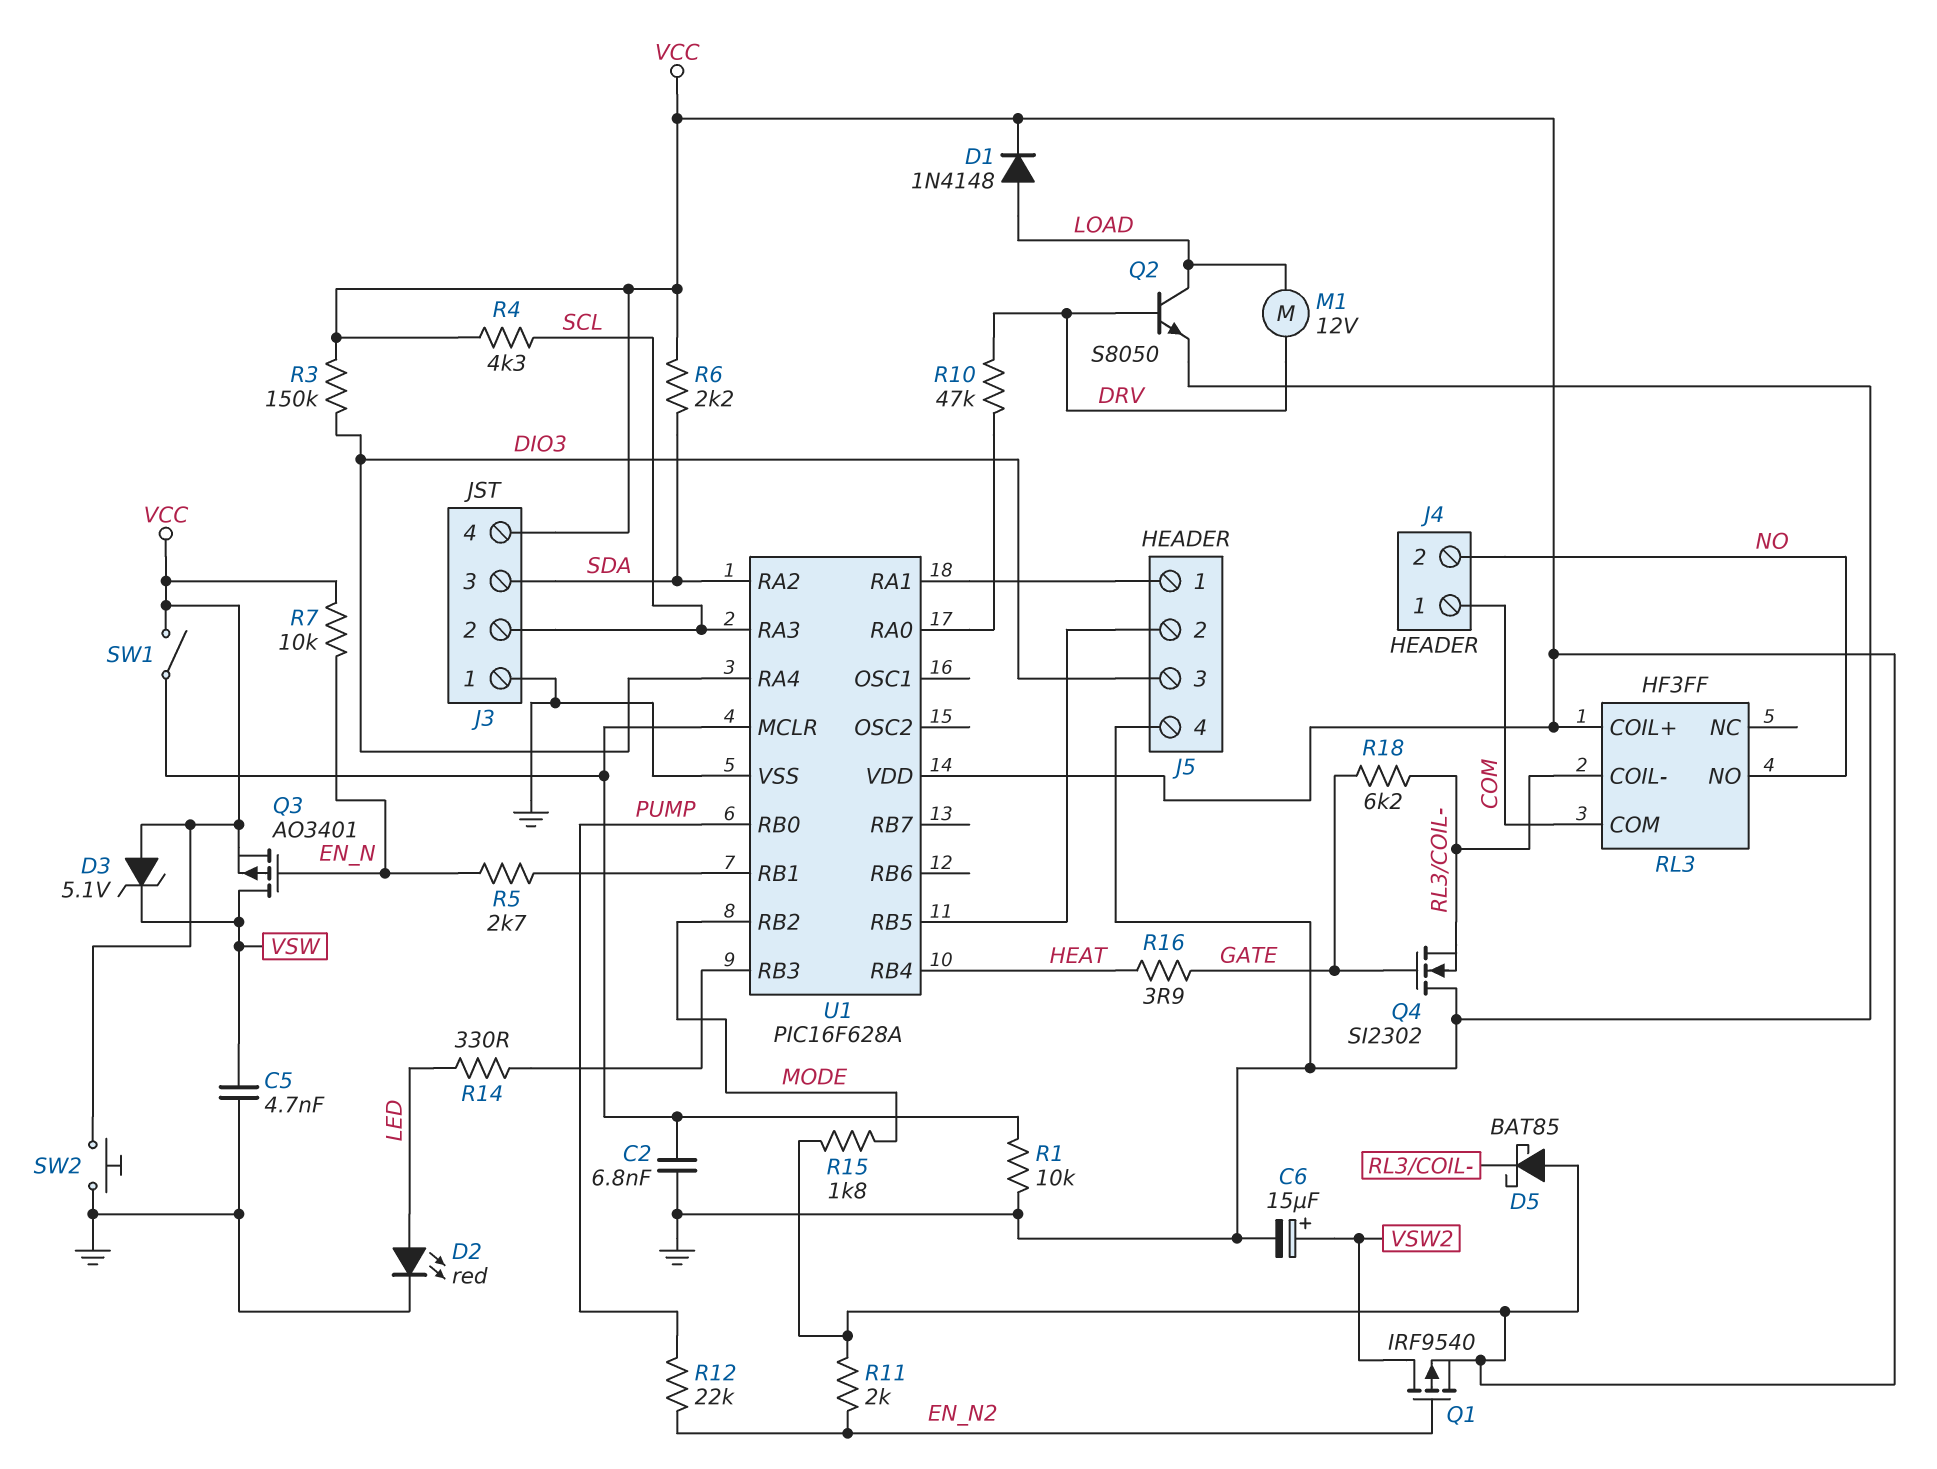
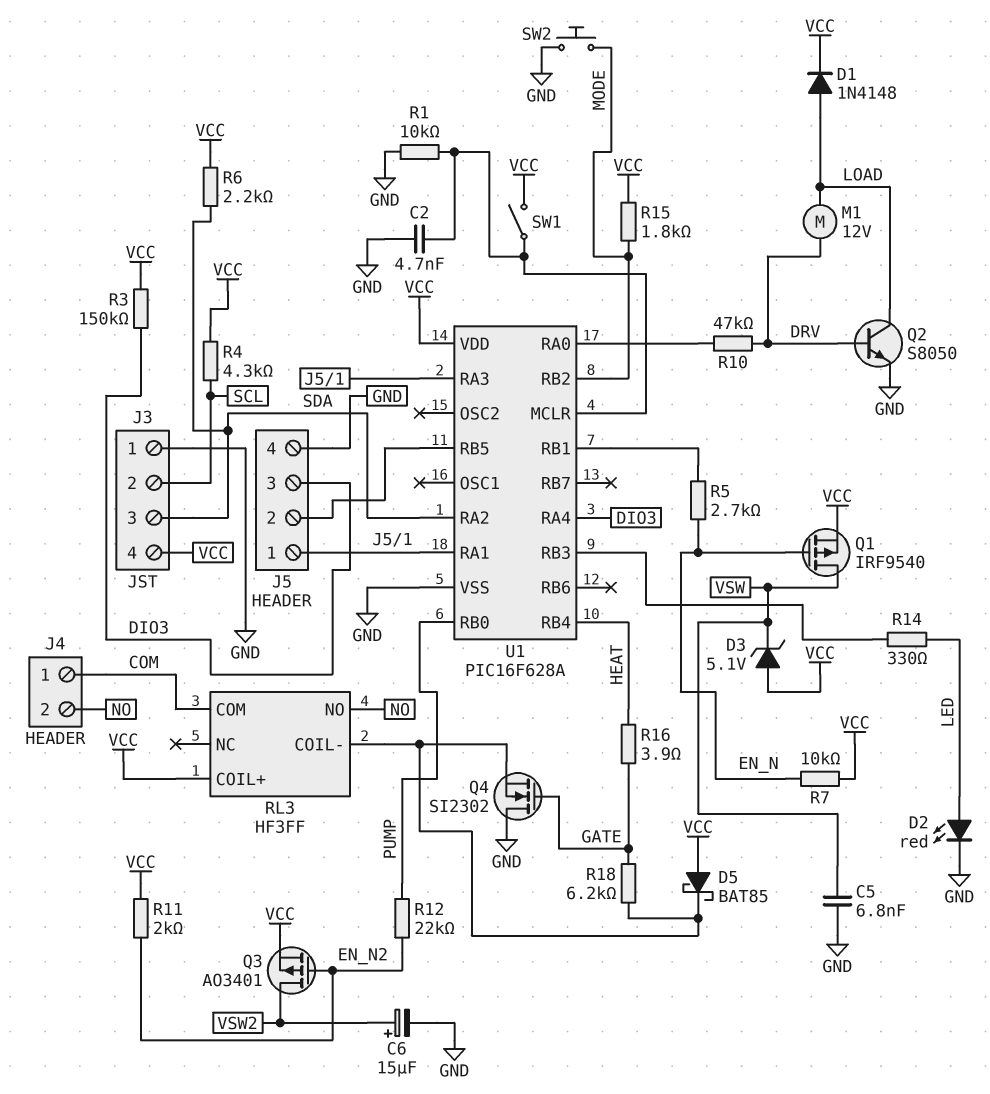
C2: 6.8nF (GND, U1/MCLR) -> 4.7nF (GND, U1/MCLR)
C5: 4.7nF (GND, VSW) -> 6.8nF (GND, VSW)
Q1: PMOS IRF9540 (G EN_N2, D VSW2, S VCC) -> PMOS IRF9540 (G EN_N, D VSW, S VCC)
Q3: PMOS AO3401 (G EN_N, D VSW, S VCC) -> PMOS AO3401 (G EN_N2, D VSW2, S VCC)
SW2: button (GND, VCC) -> button (GND, MODE)
U1 pin RA3: SCL -> J5/1

